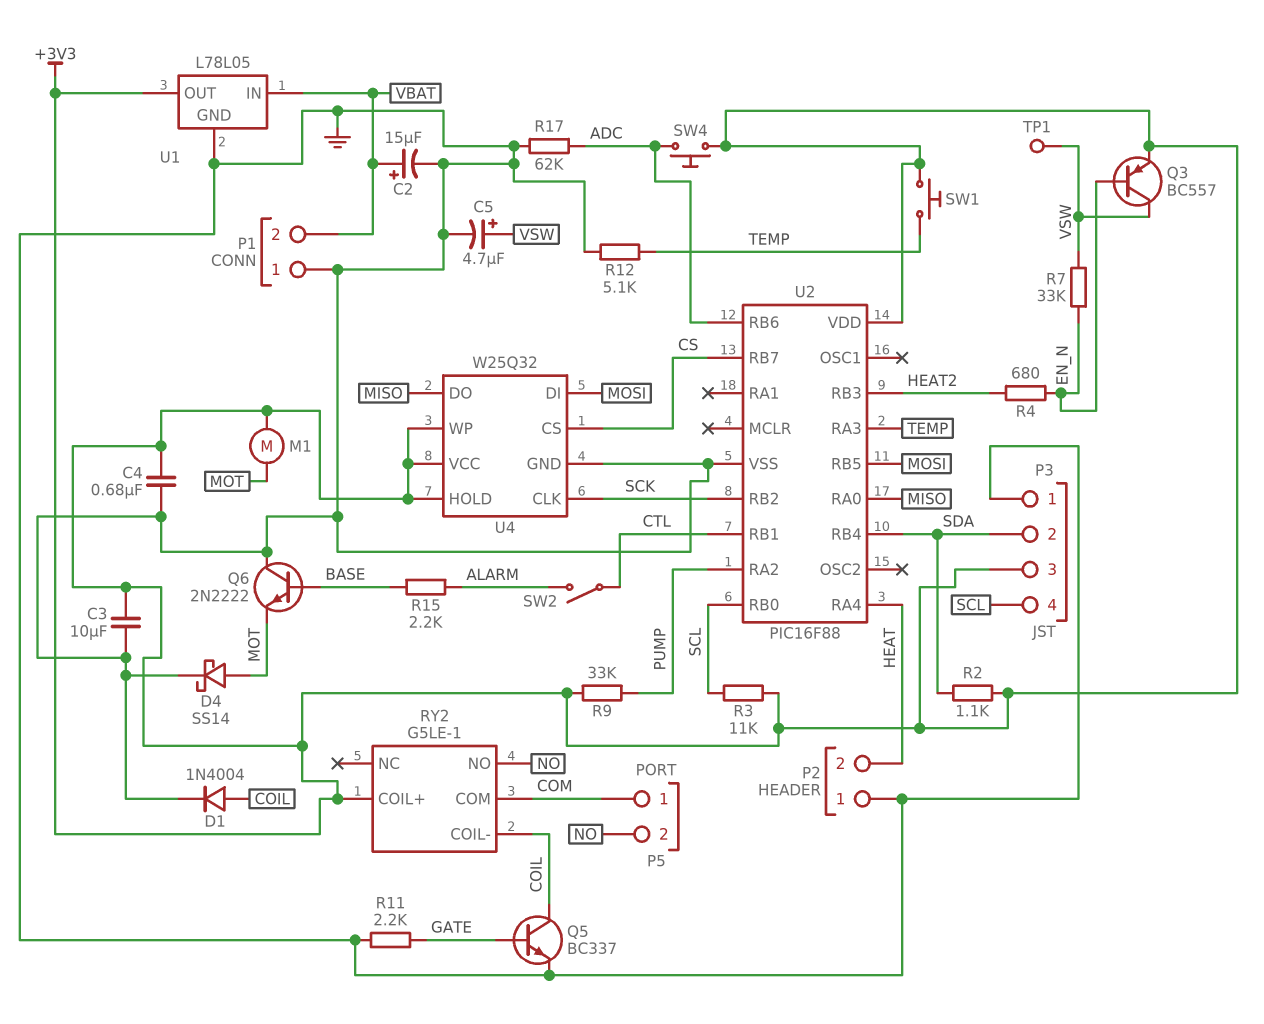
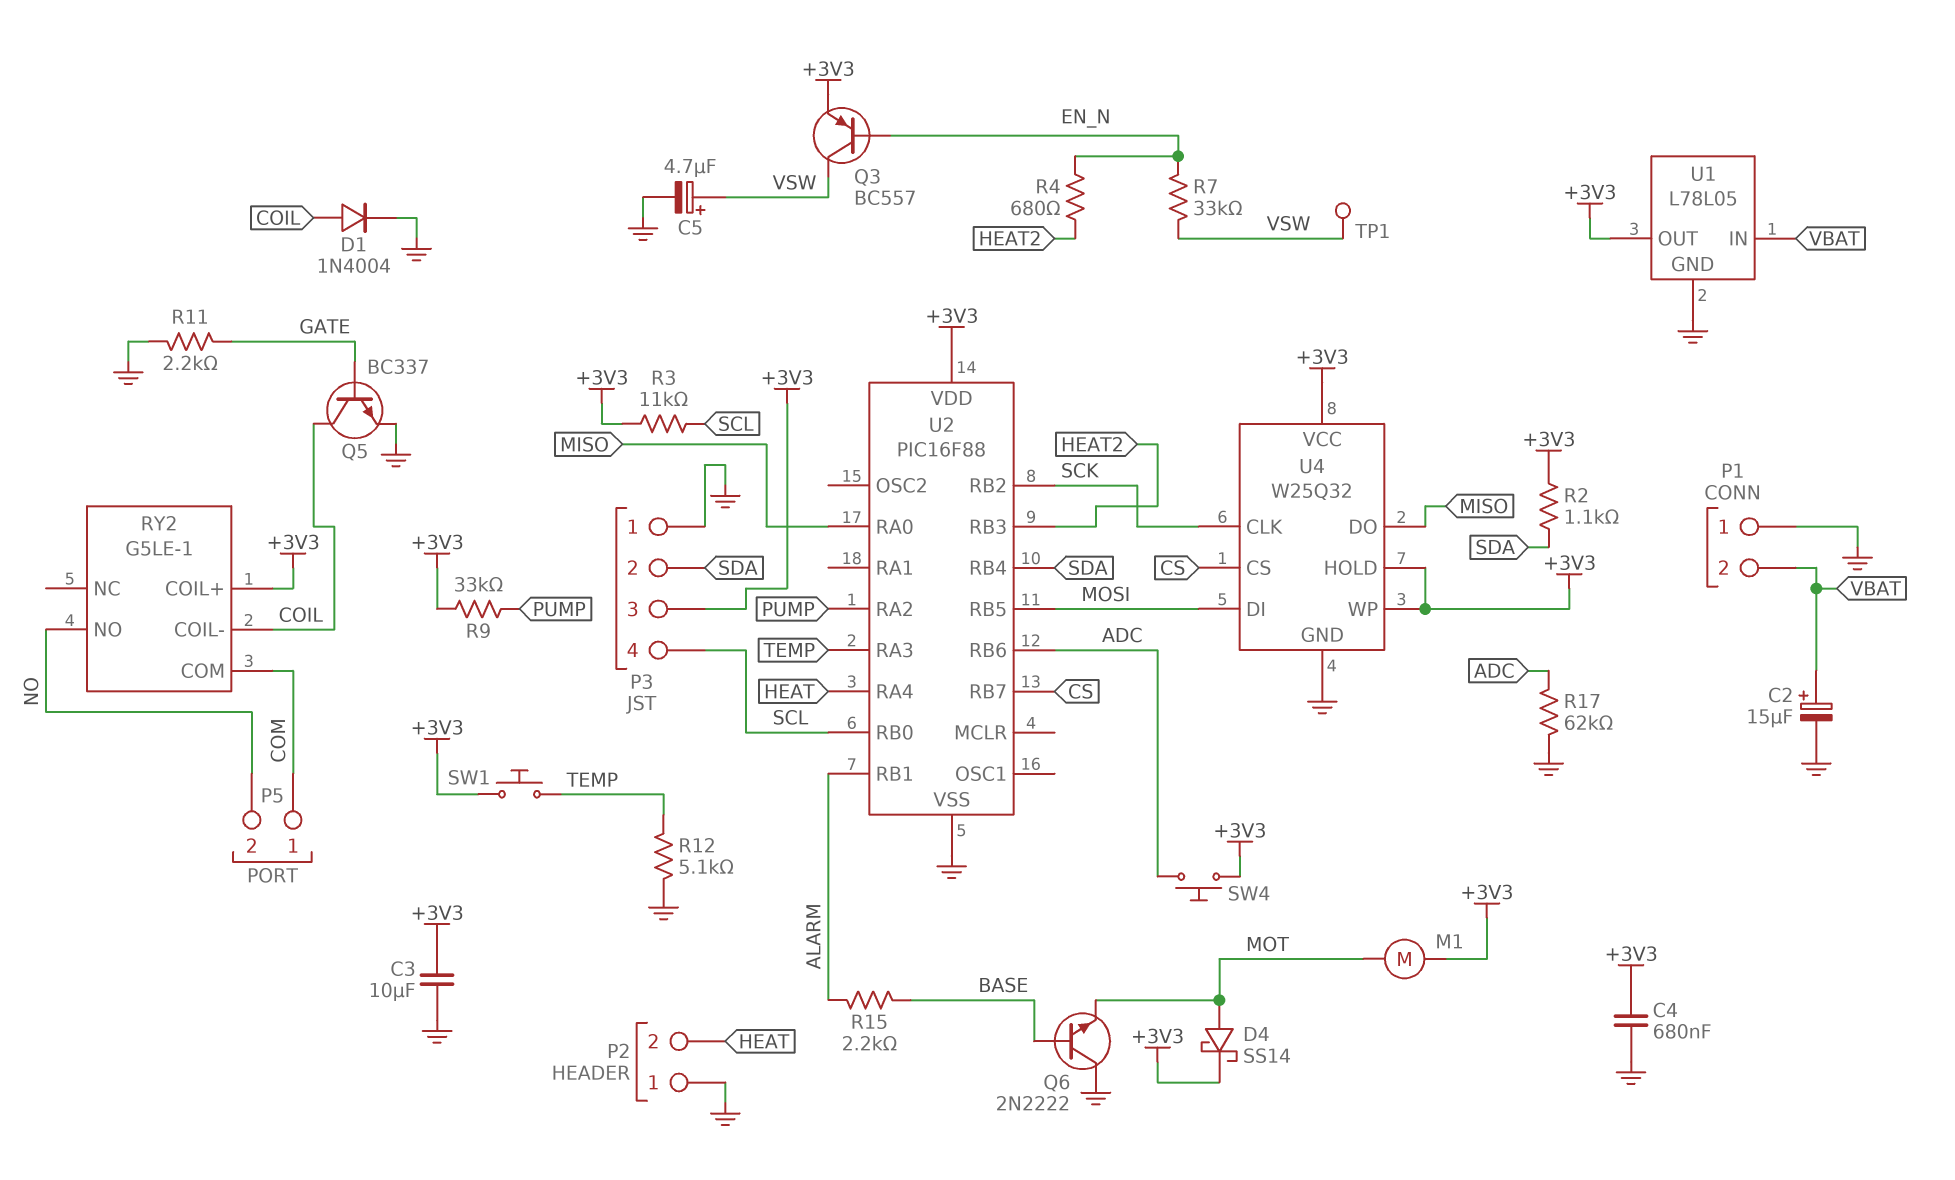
D4: schottky SS14 (A MOT, K GND) -> schottky SS14 (A MOT, K +3V3)
SW2: switch (ALARM, CTL) -> none
U2 pin RB1: CTL -> ALARM

